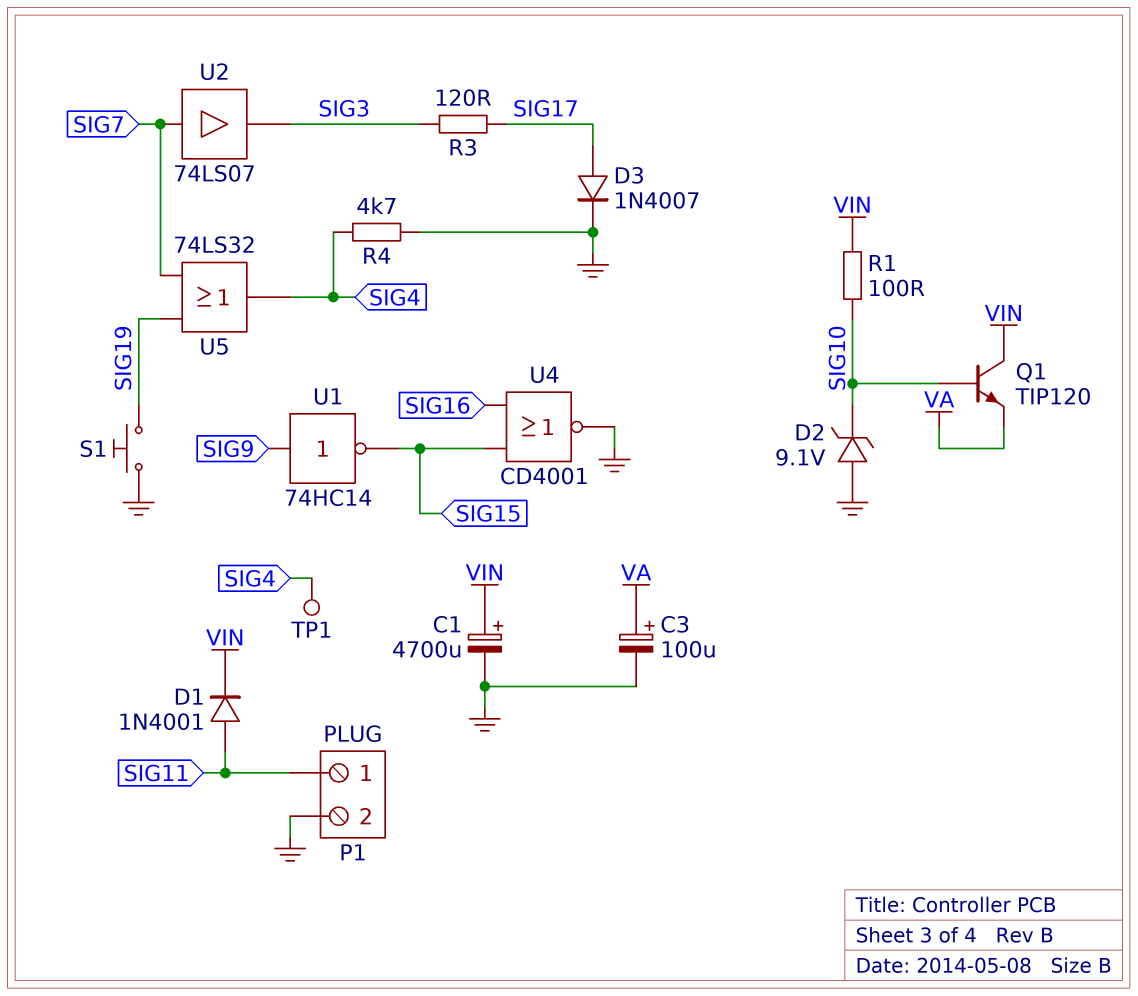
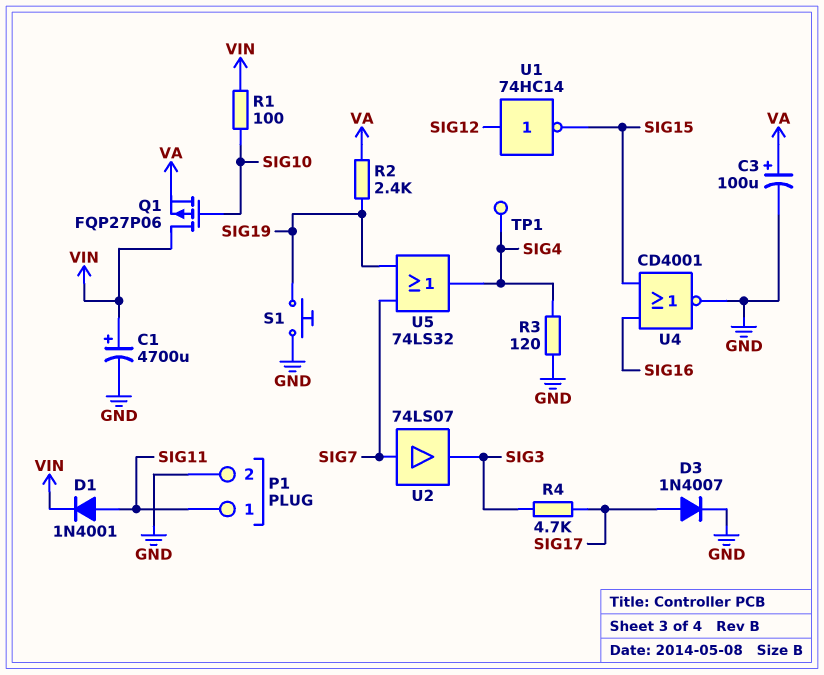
D2: zener 9.1V (A GND, K SIG10) -> none
Q1: NPN TIP120 (B SIG10, C VIN, E VA) -> PMOS FQP27P06 (G SIG10, D VIN, S VA)
R2: none -> 2.4k (SIG19, VA)
R3: 120 (SIG3, SIG17) -> 120 (GND, SIG4)
R4: 4.7k (GND, SIG4) -> 4.7k (SIG3, SIG17)
U1: NOT 74HC14 (in SIG9, out SIG15) -> NOT 74HC14 (in SIG12, out SIG15)

